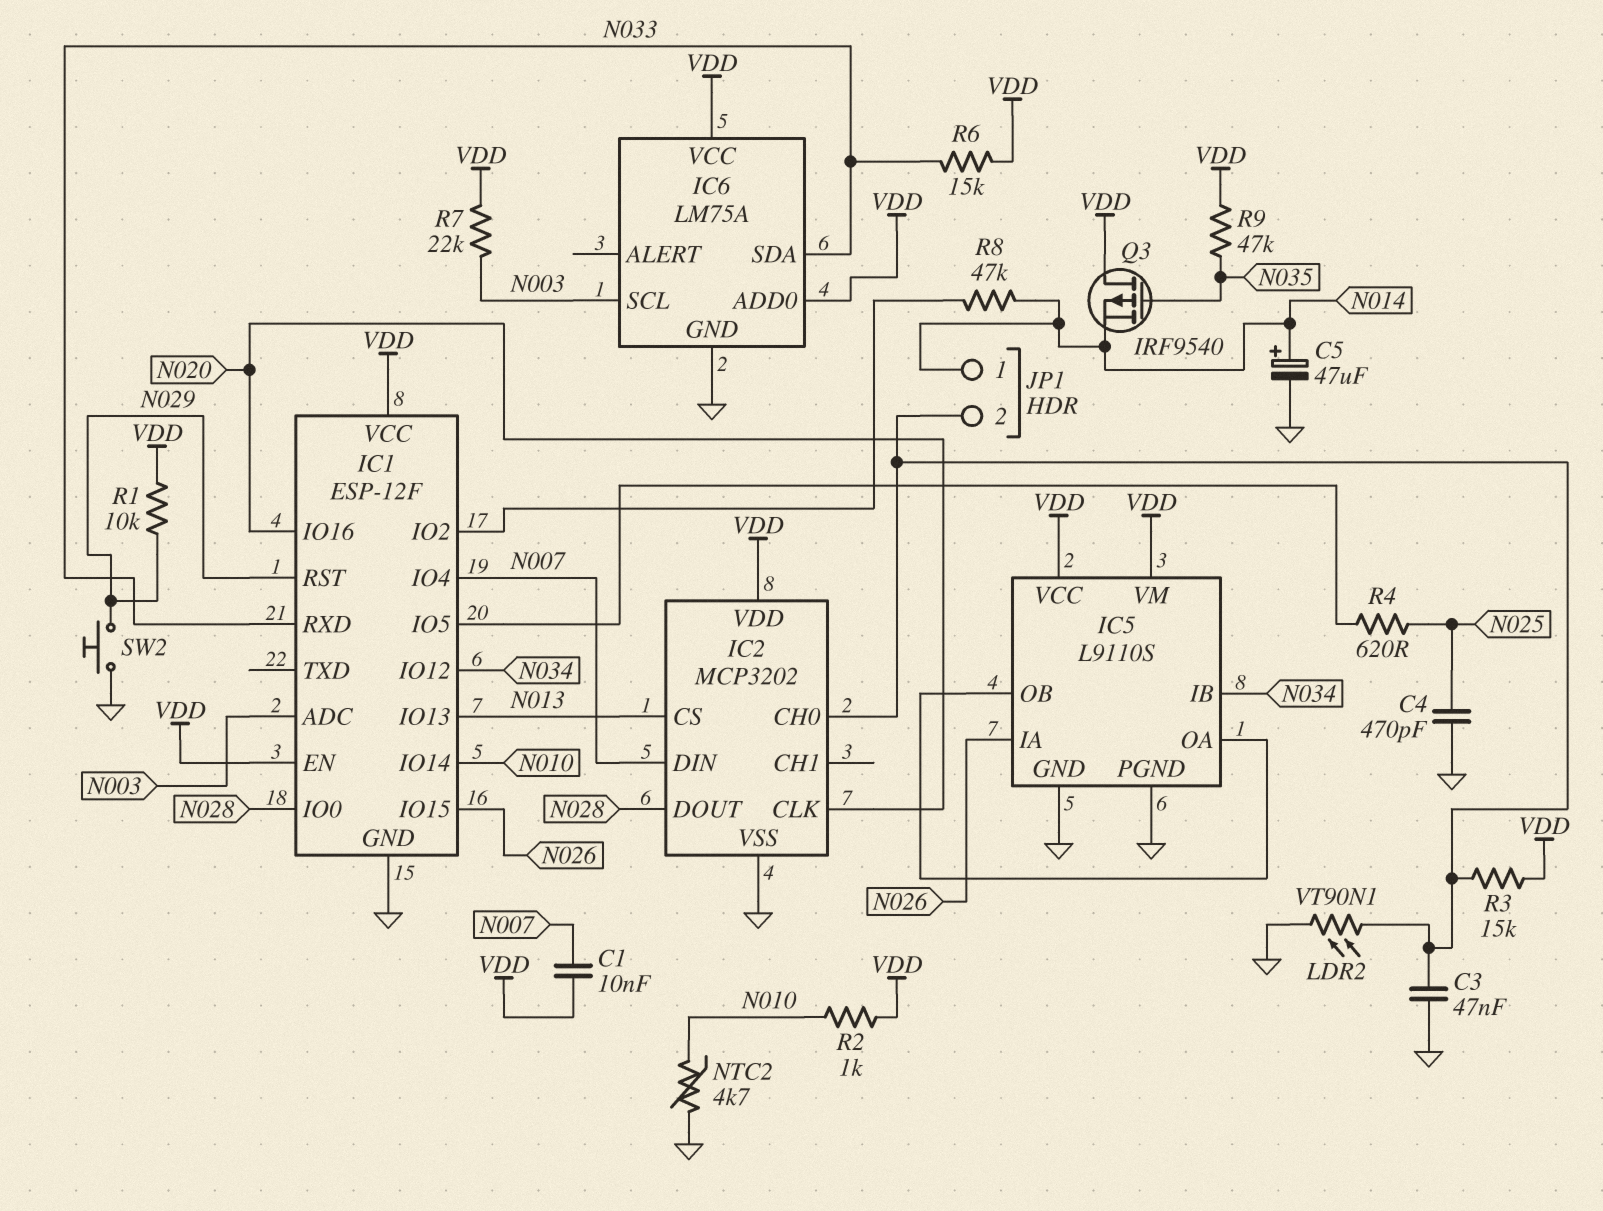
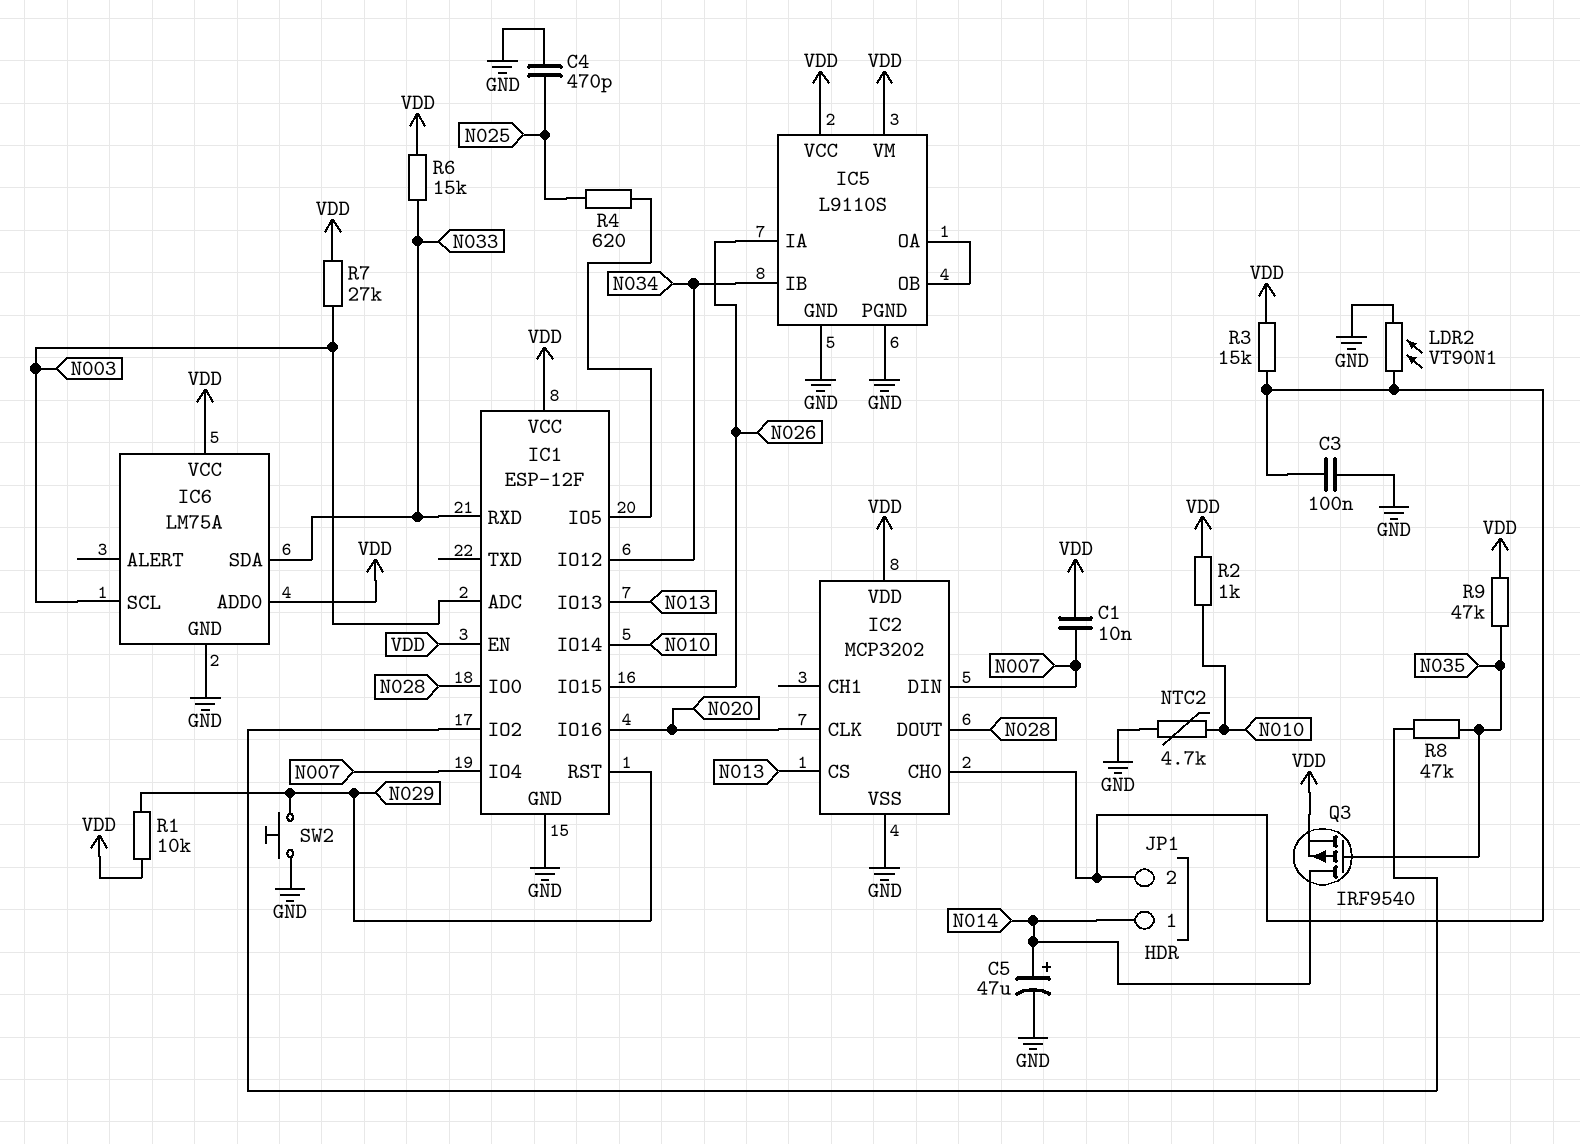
C3: 47nF (GND, IC2/CH0) -> 100nF (GND, IC2/CH0)
Q3: PMOS IRF9540 (G N035, D VDD, S N014) -> PMOS IRF9540 (G N035, D N014, S VDD)
R7: 22k (N003, VDD) -> 27k (N003, VDD)
R8: 47k (IC1/IO2, N014) -> 47k (IC1/IO2, N035)

